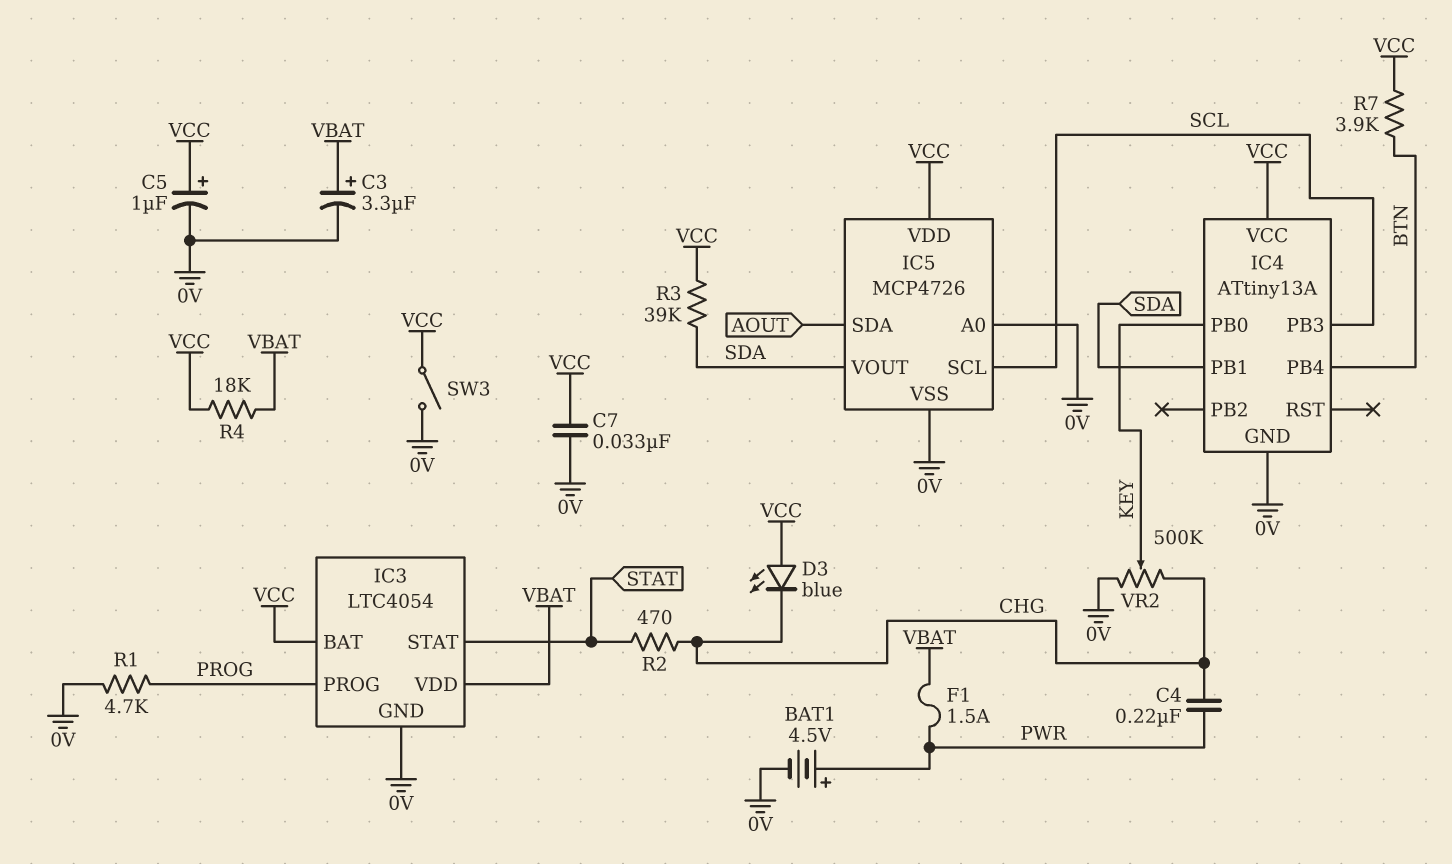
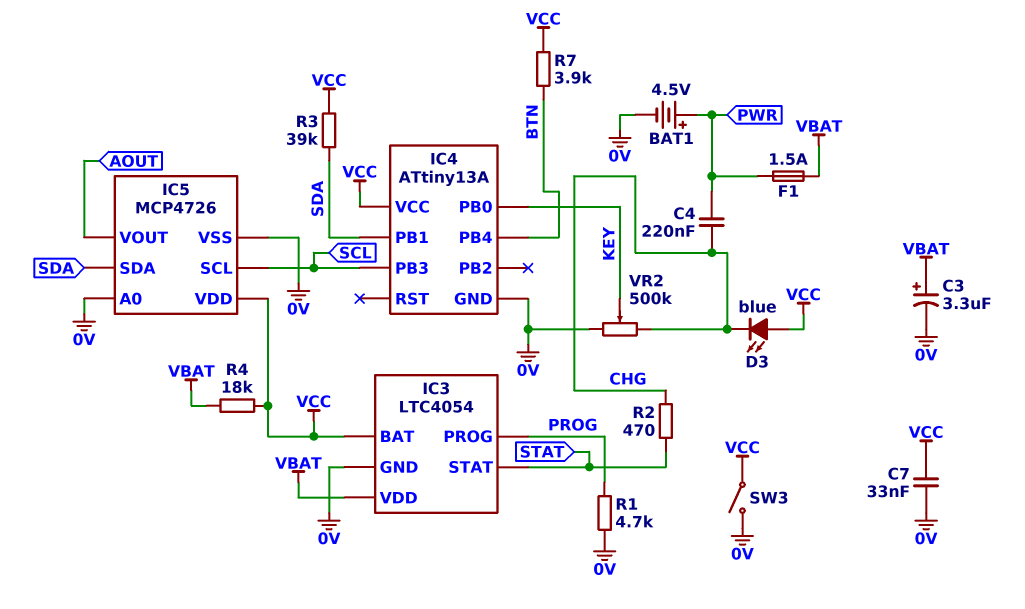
C5: 1uF (plus VCC, minus 0V) -> none
IC5 pin SDA: AOUT -> SDA
IC5 pin VOUT: SDA -> AOUT

